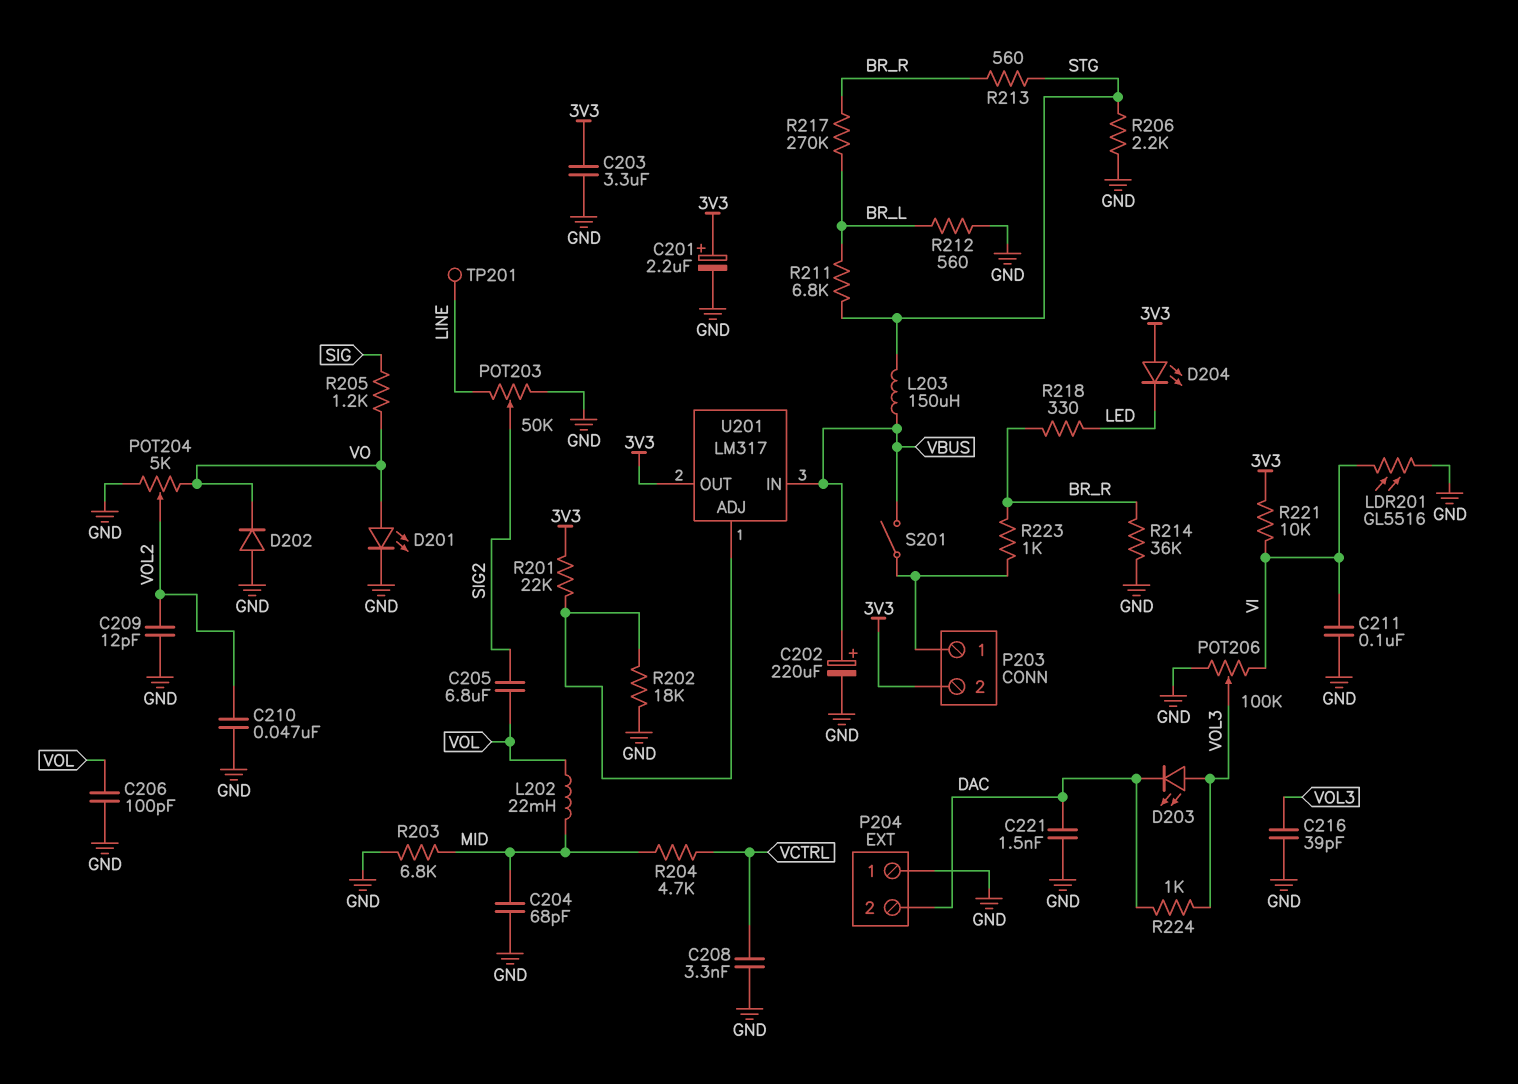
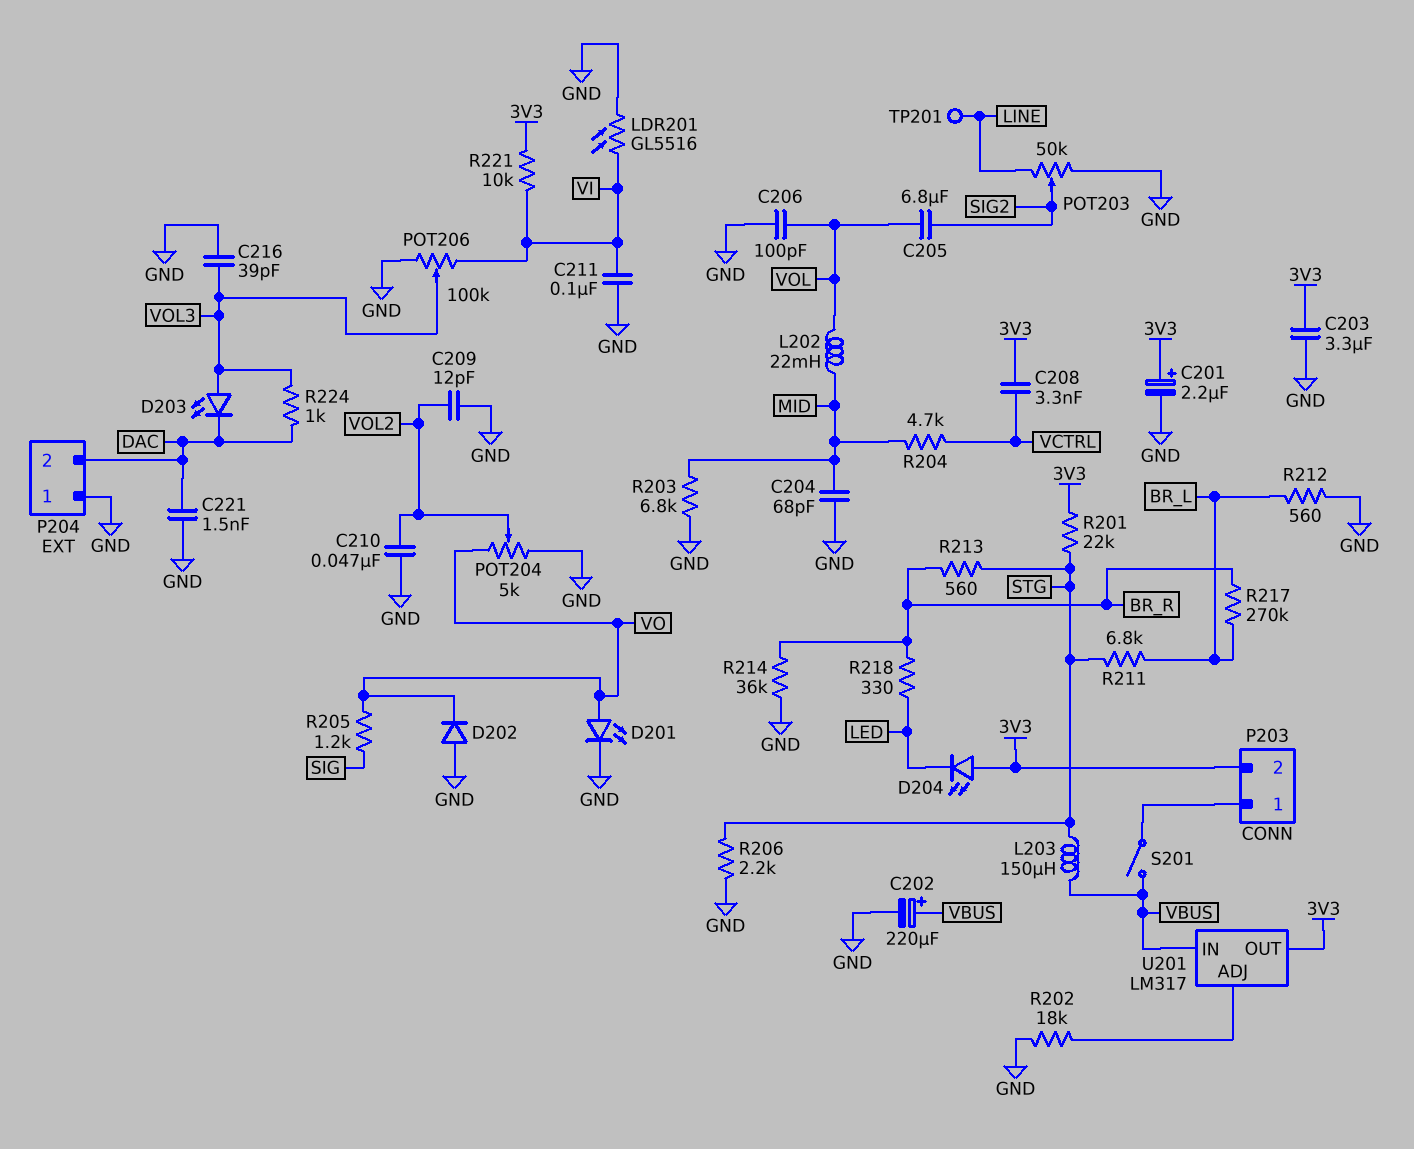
C208: 3.3nF (GND, VCTRL) -> 3.3nF (3V3, VCTRL)
R201: 22k (3V3, U201/ADJ) -> 22k (3V3, STG)
R223: 1k (BR_R, P203/1) -> none

